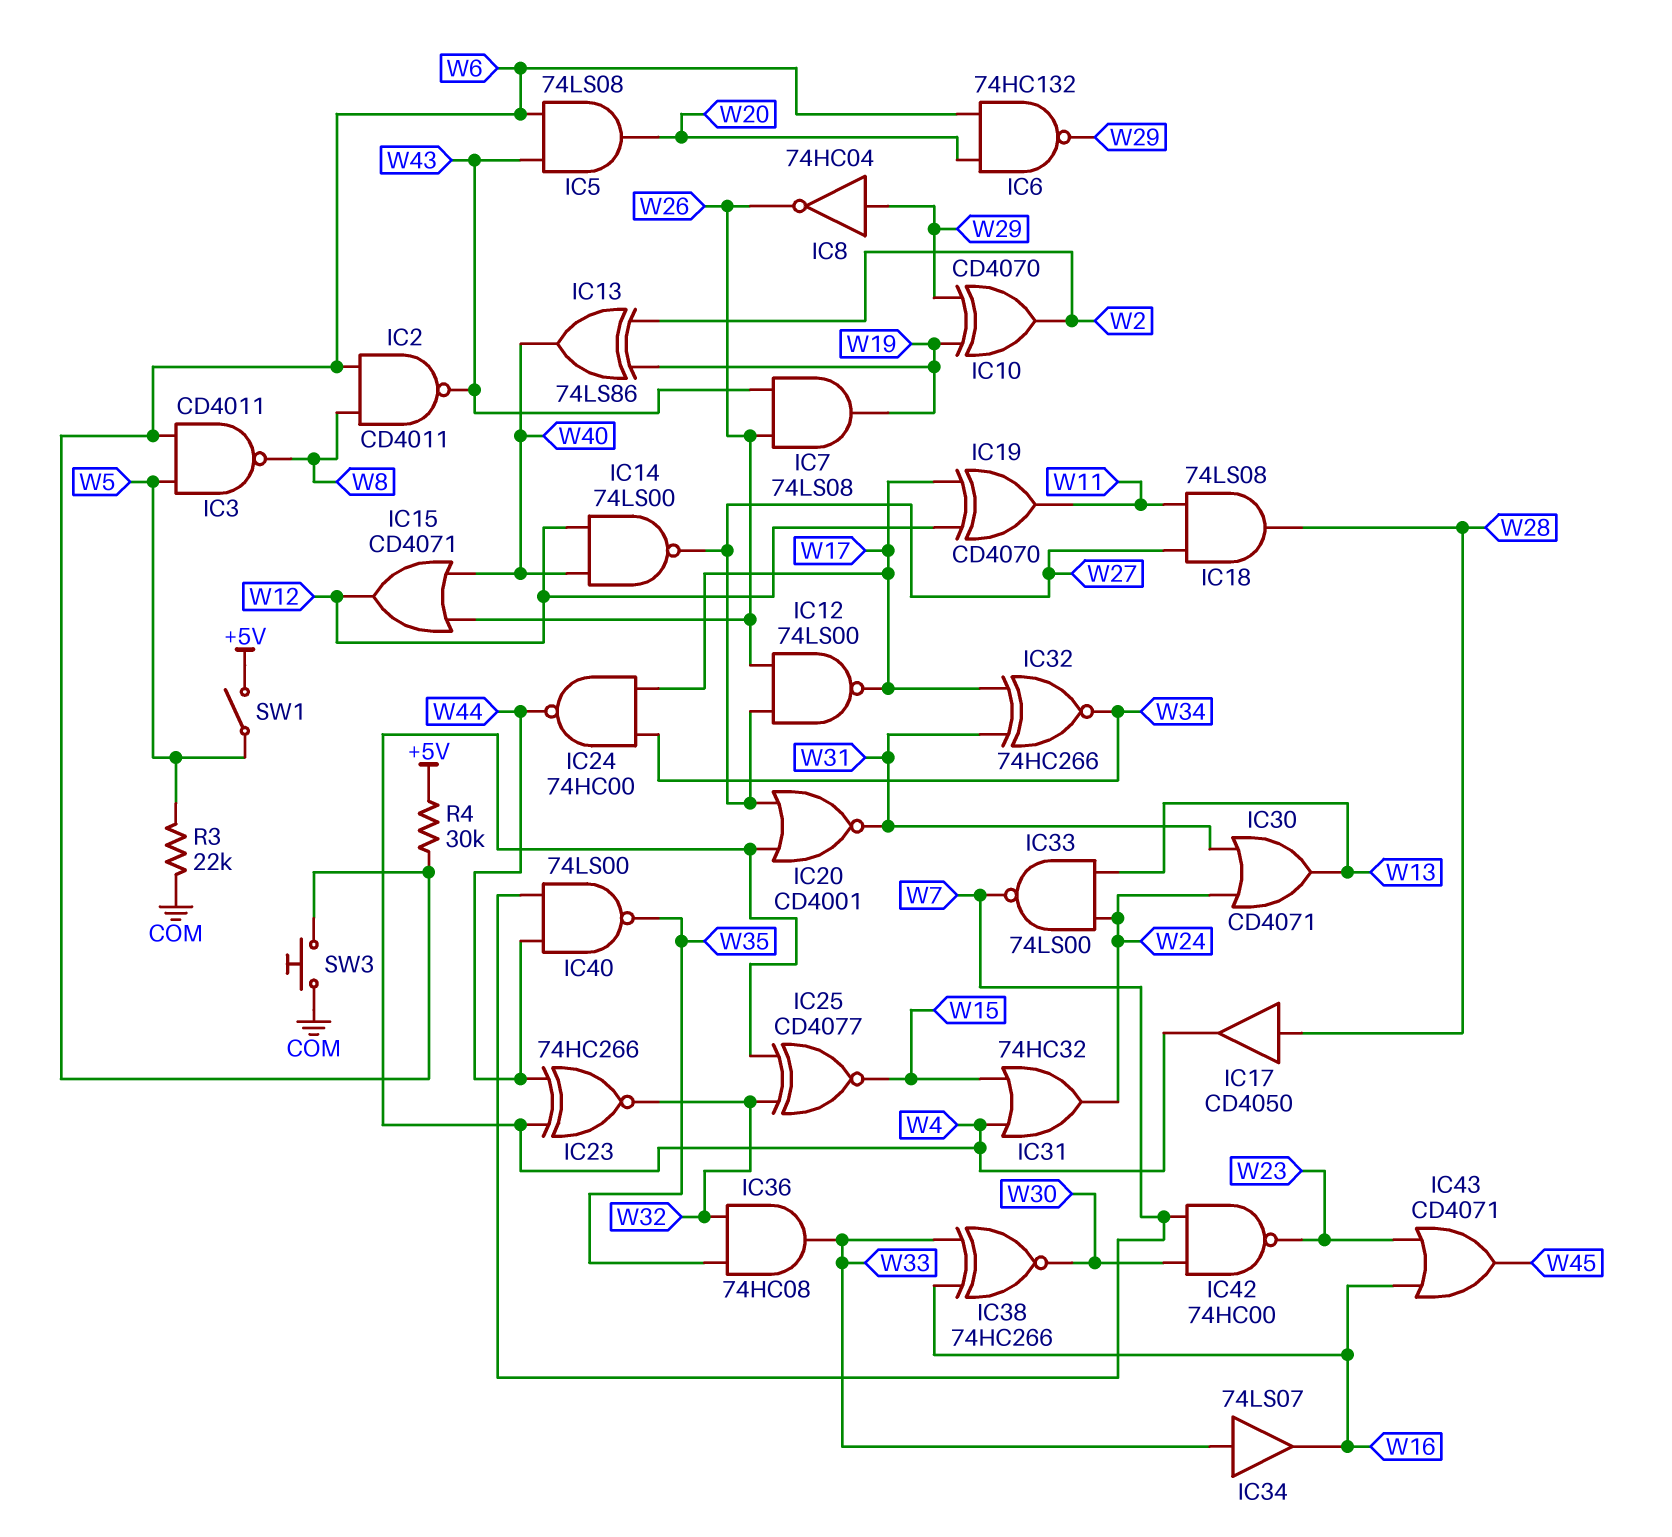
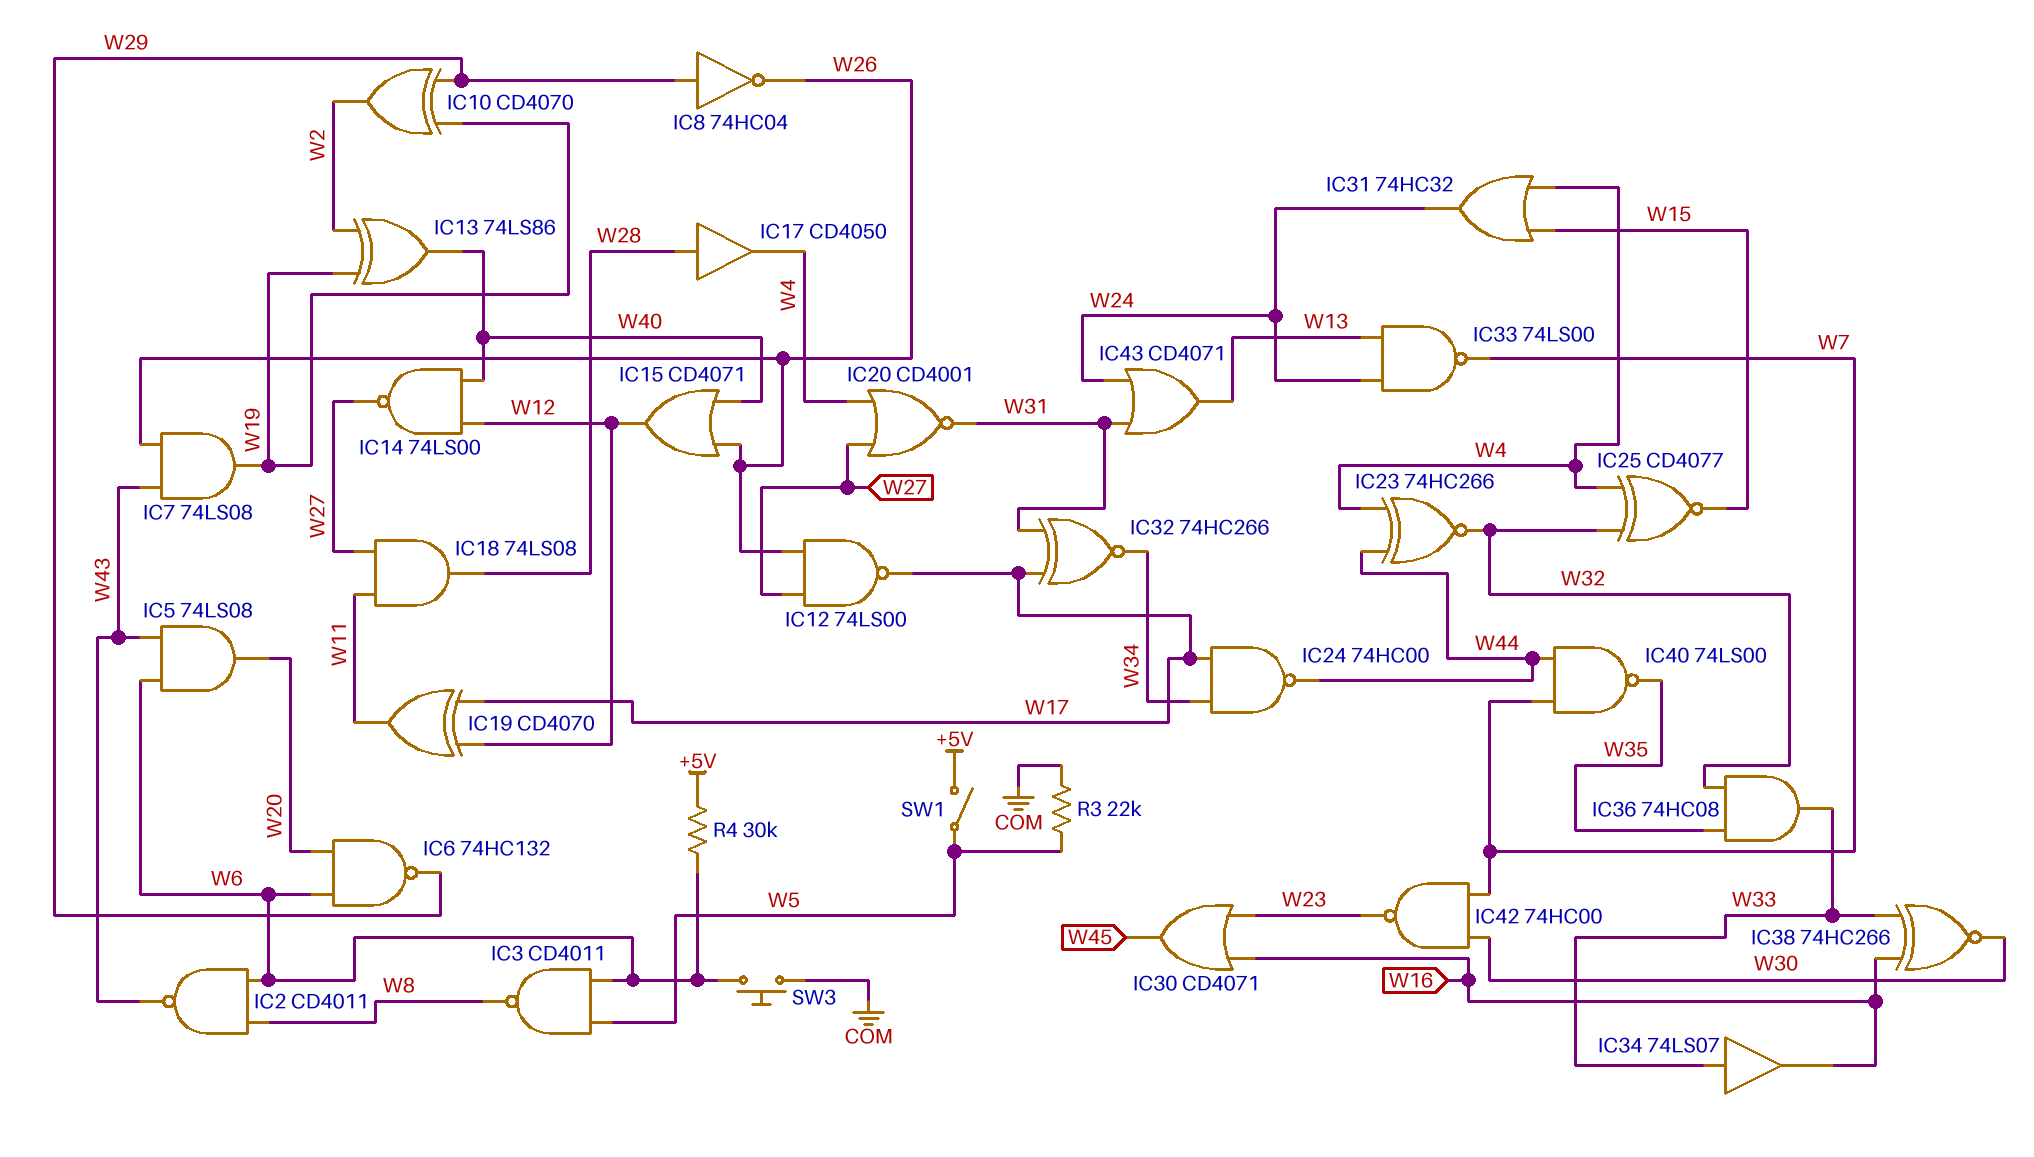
IC30: OR CD4071 (in W24, in W31, out W13) -> OR CD4071 (in W16, in W23, out W45)
IC43: OR CD4071 (in W16, in W23, out W45) -> OR CD4071 (in W24, in W31, out W13)

